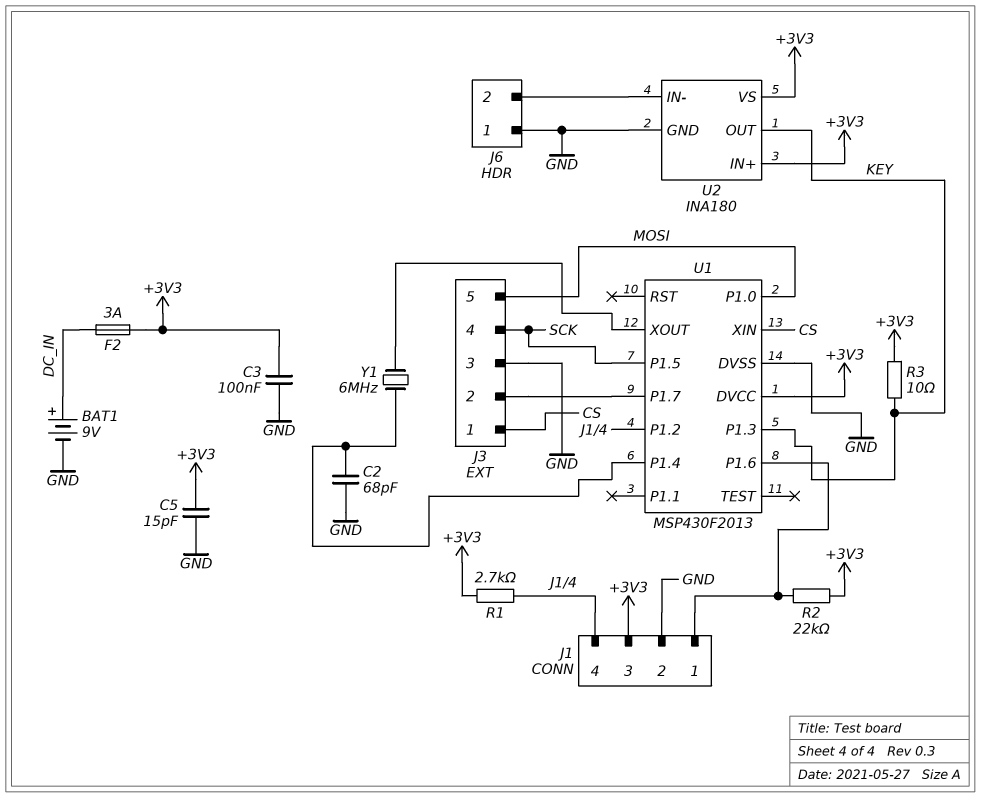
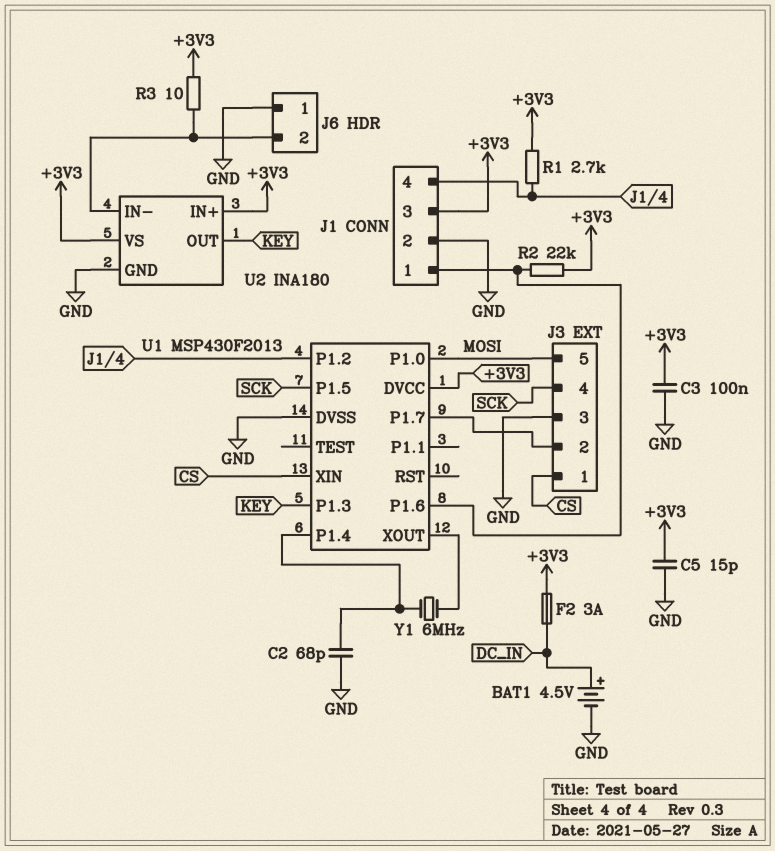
BAT1: 9V (plus DC_IN, minus GND) -> 4.5V (plus DC_IN, minus GND)
R3: 10 (+3V3, KEY) -> 10 (+3V3, J6/2)

